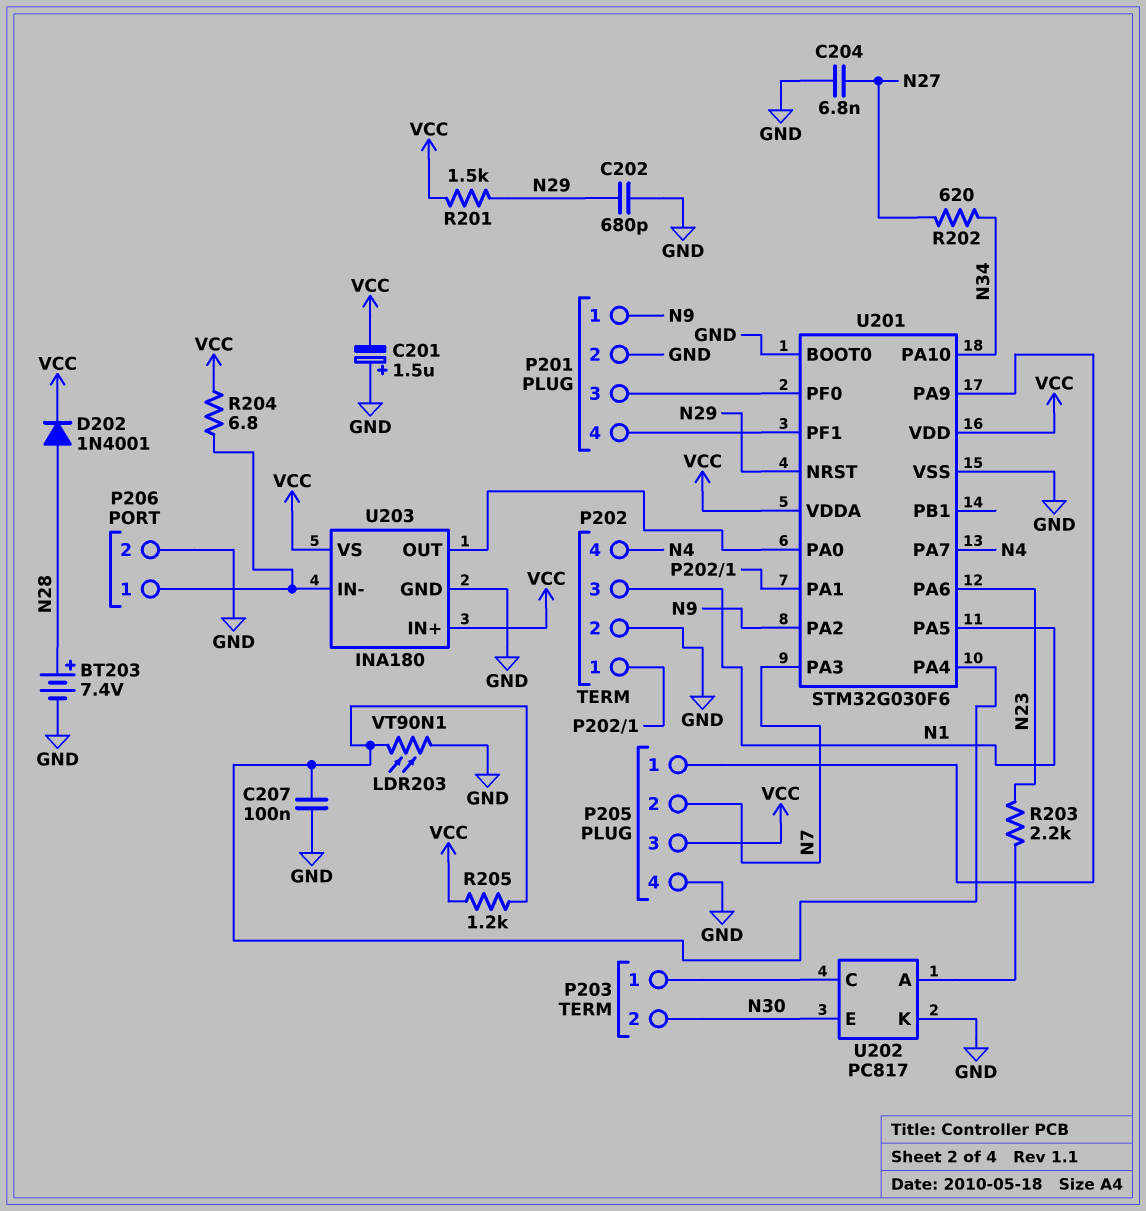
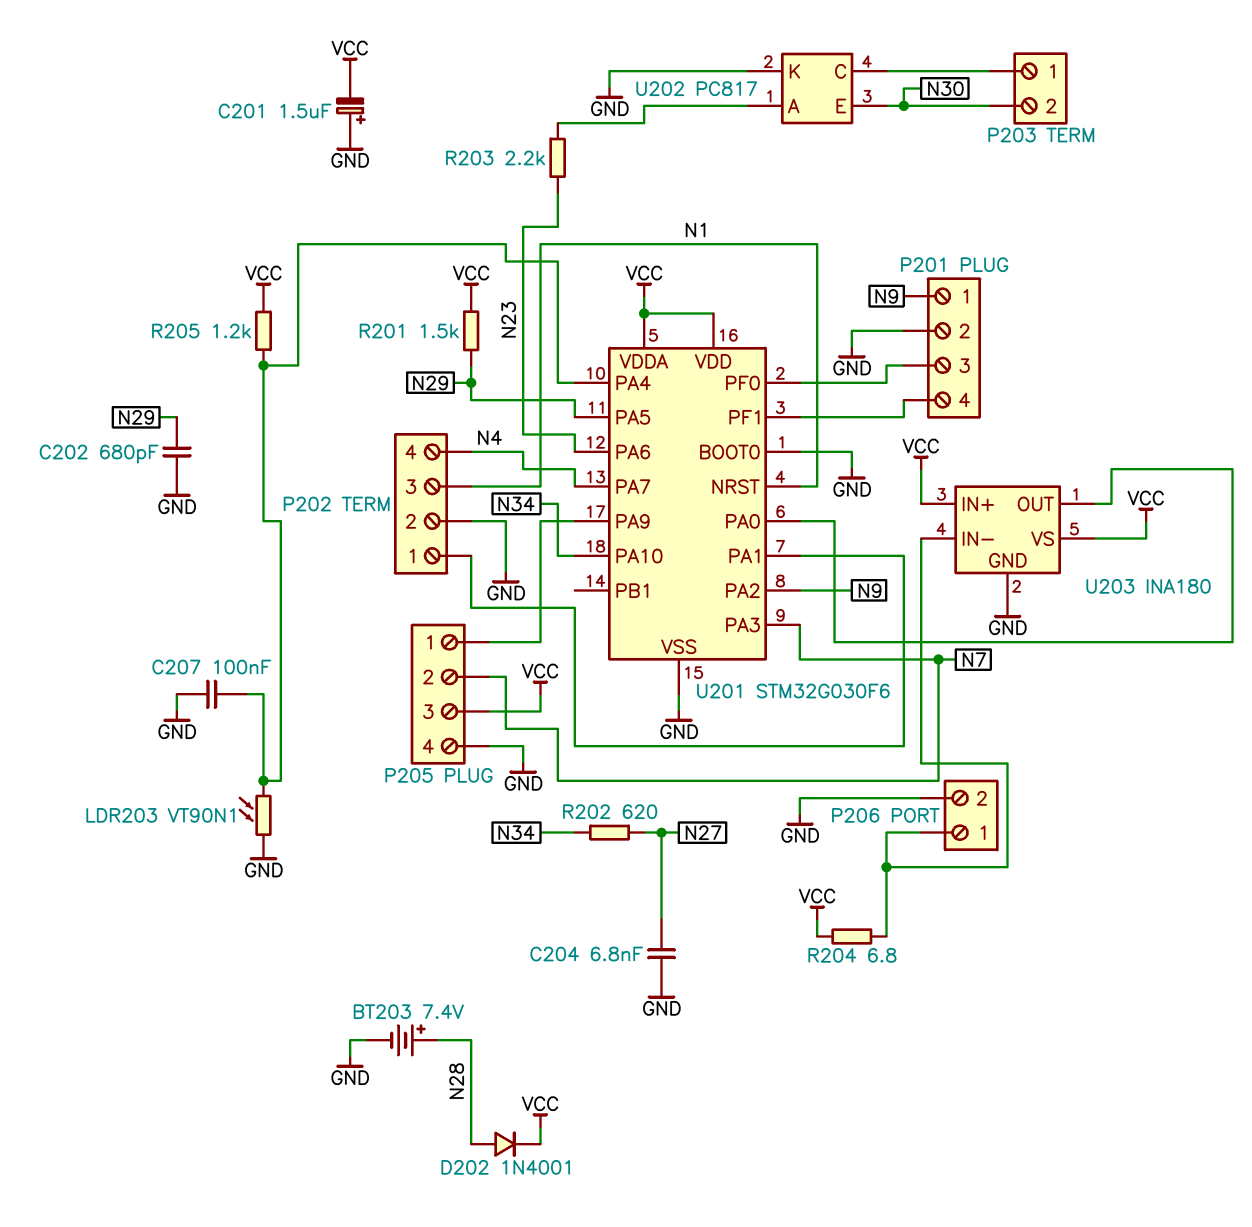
U201 pin NRST: N29 -> N1
U201 pin PA5: N1 -> N29

